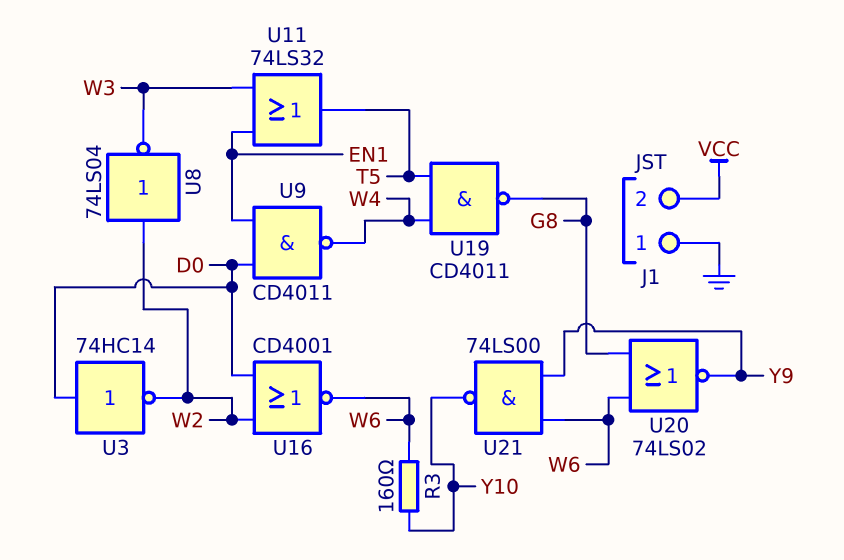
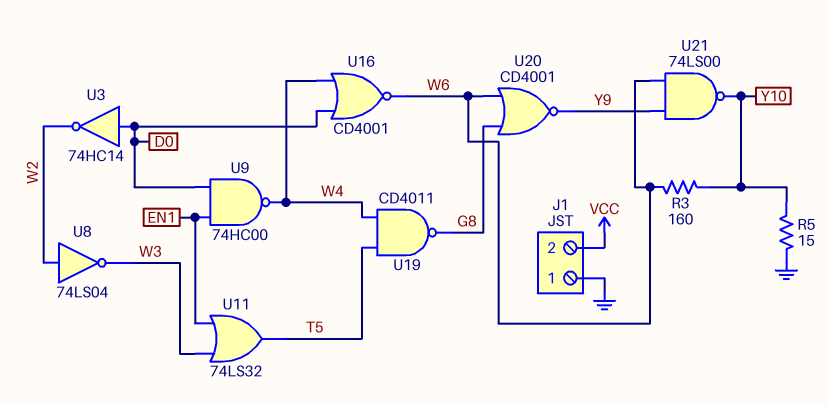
R5: none -> 15 (GND, Y10)
U9: NAND CD4011 (in D0, in EN1, out W4) -> NAND 74HC00 (in D0, in EN1, out W4)
U16: NOR CD4001 (in D0, in W2, out W6) -> NOR CD4001 (in D0, in W4, out W6)
U20: NOR 74LS02 (in G8, in W6, out Y9) -> NOR CD4001 (in G8, in W6, out Y9)

